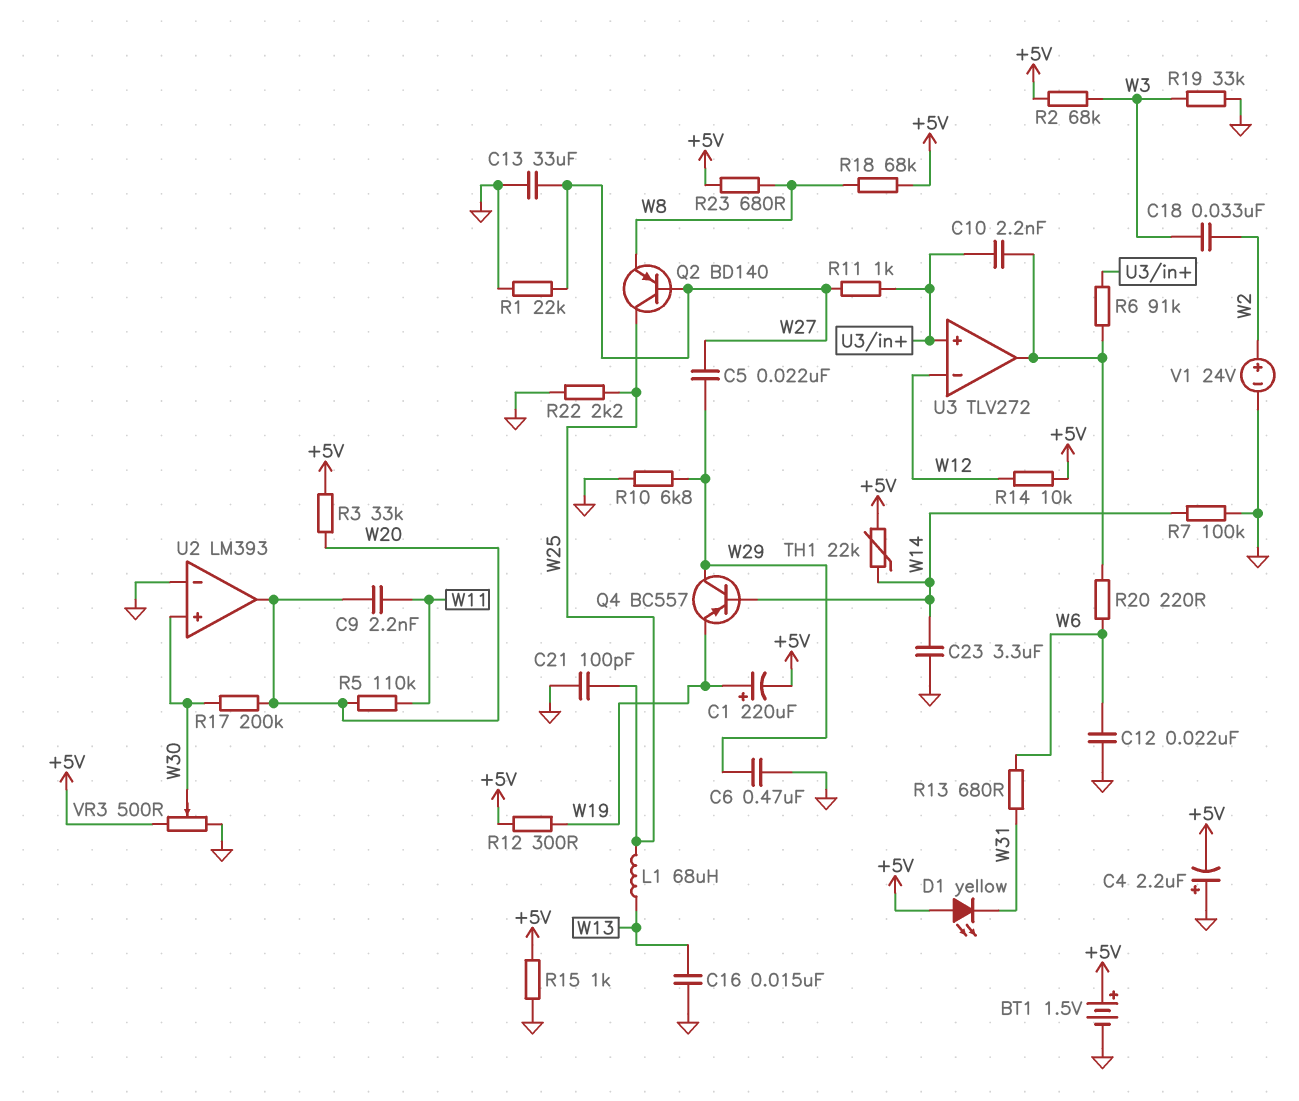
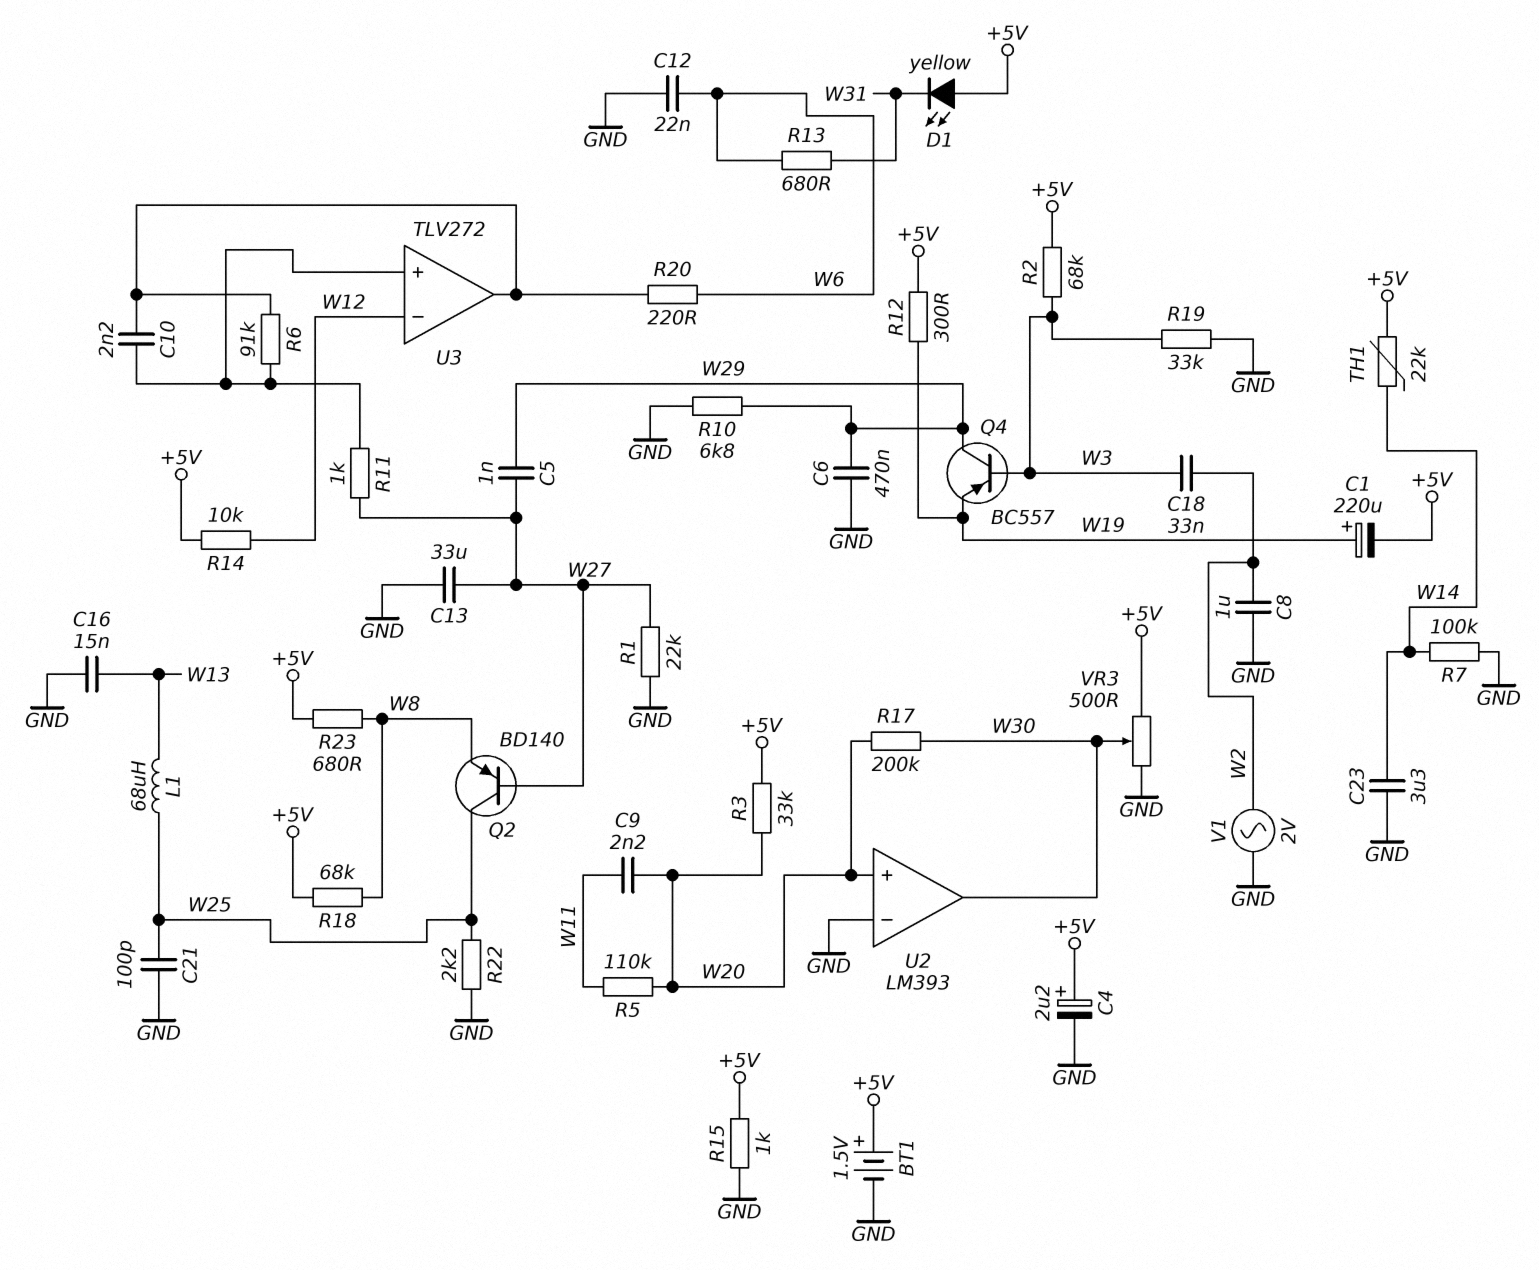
C4: 2.2uF (plus GND, minus +5V) -> 2.2uF (plus +5V, minus GND)
C5: 22nF (W27, W29) -> 1nF (W27, W29)
C8: none -> 1uF (GND, W2)
Q4: PNP BC557 (B W14, C W29, E W19) -> PNP BC557 (B W3, C W29, E W19)
U2 pin in+: W30 -> W20
U2 pin out: W20 -> W30
V1: 24V (plus W2, minus GND) -> AC 2V (GND, W2)

